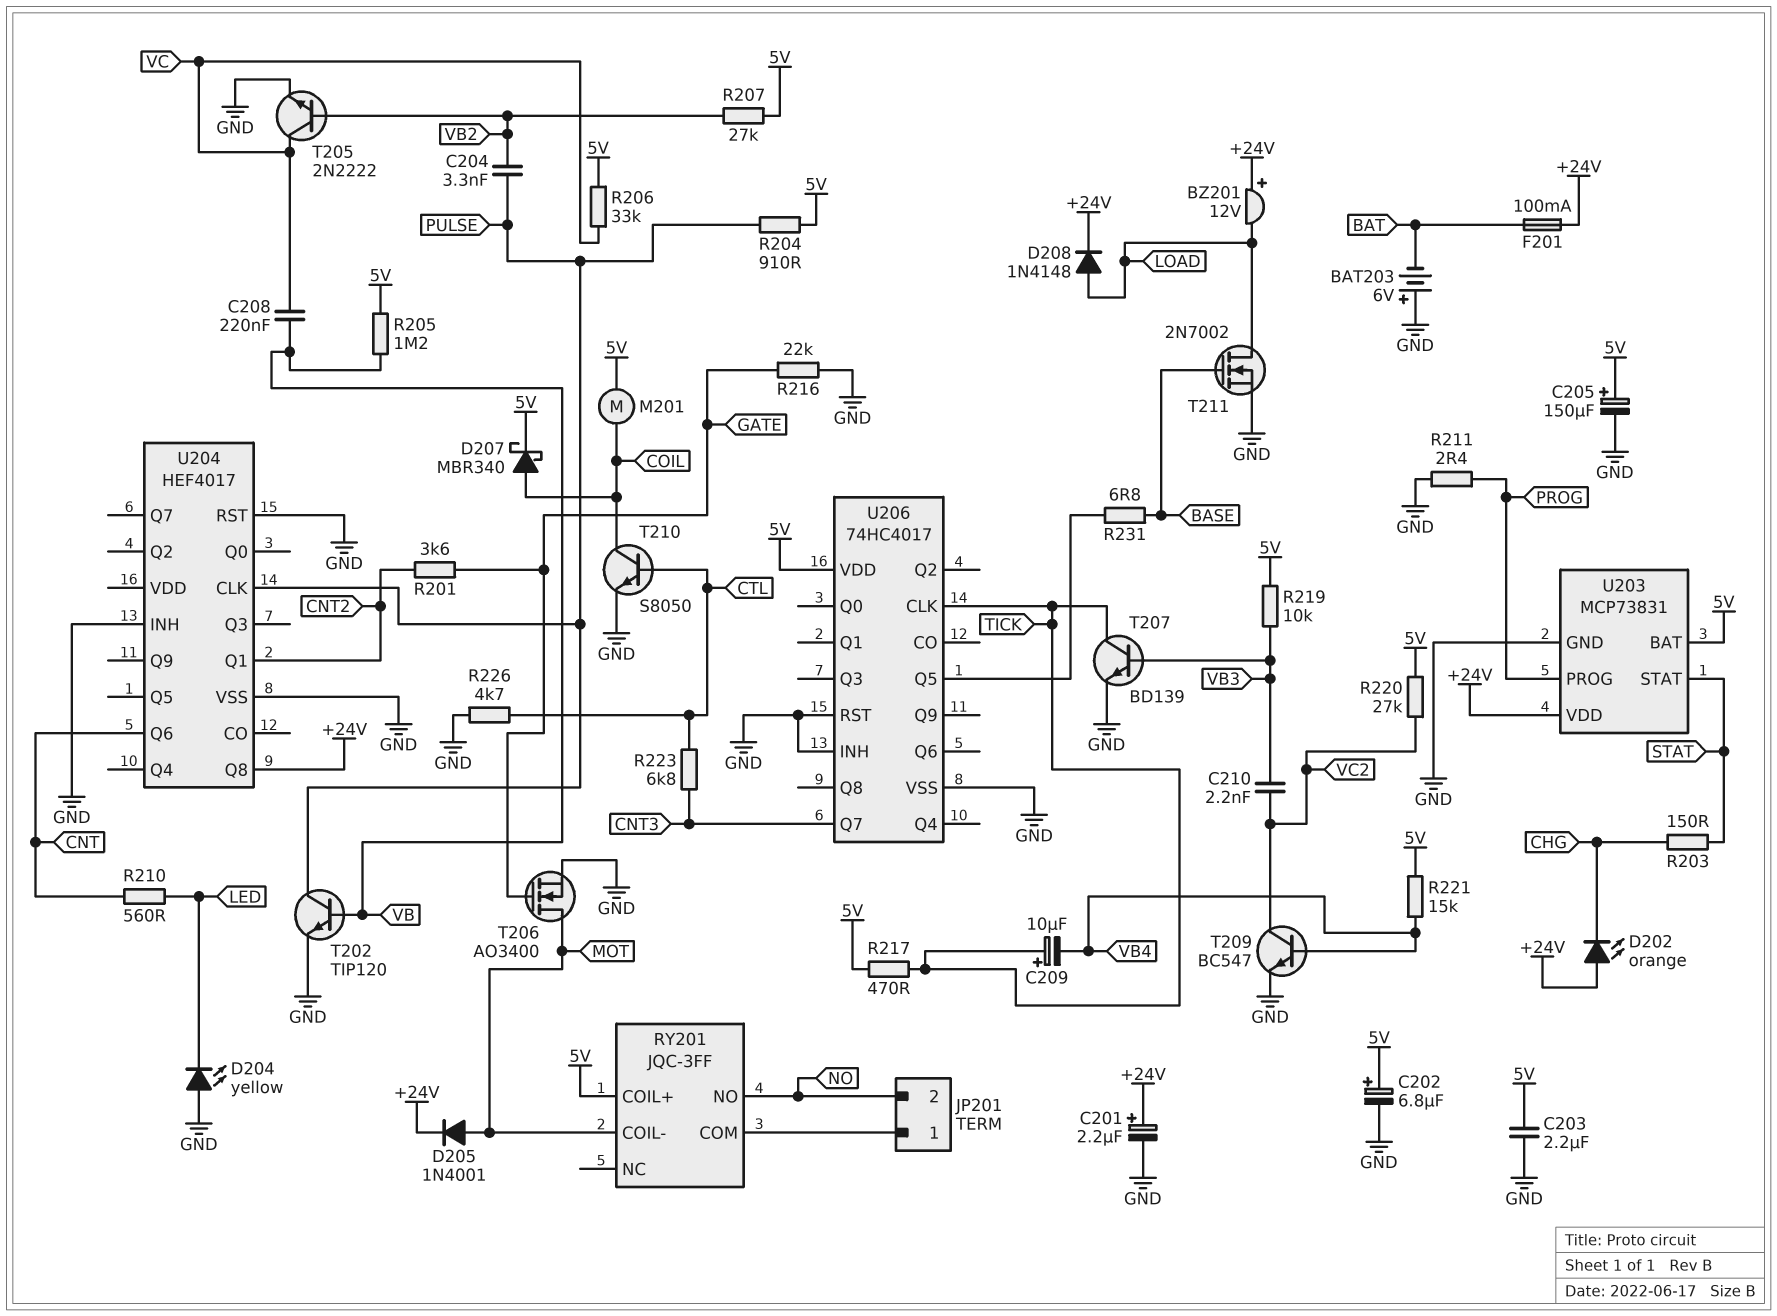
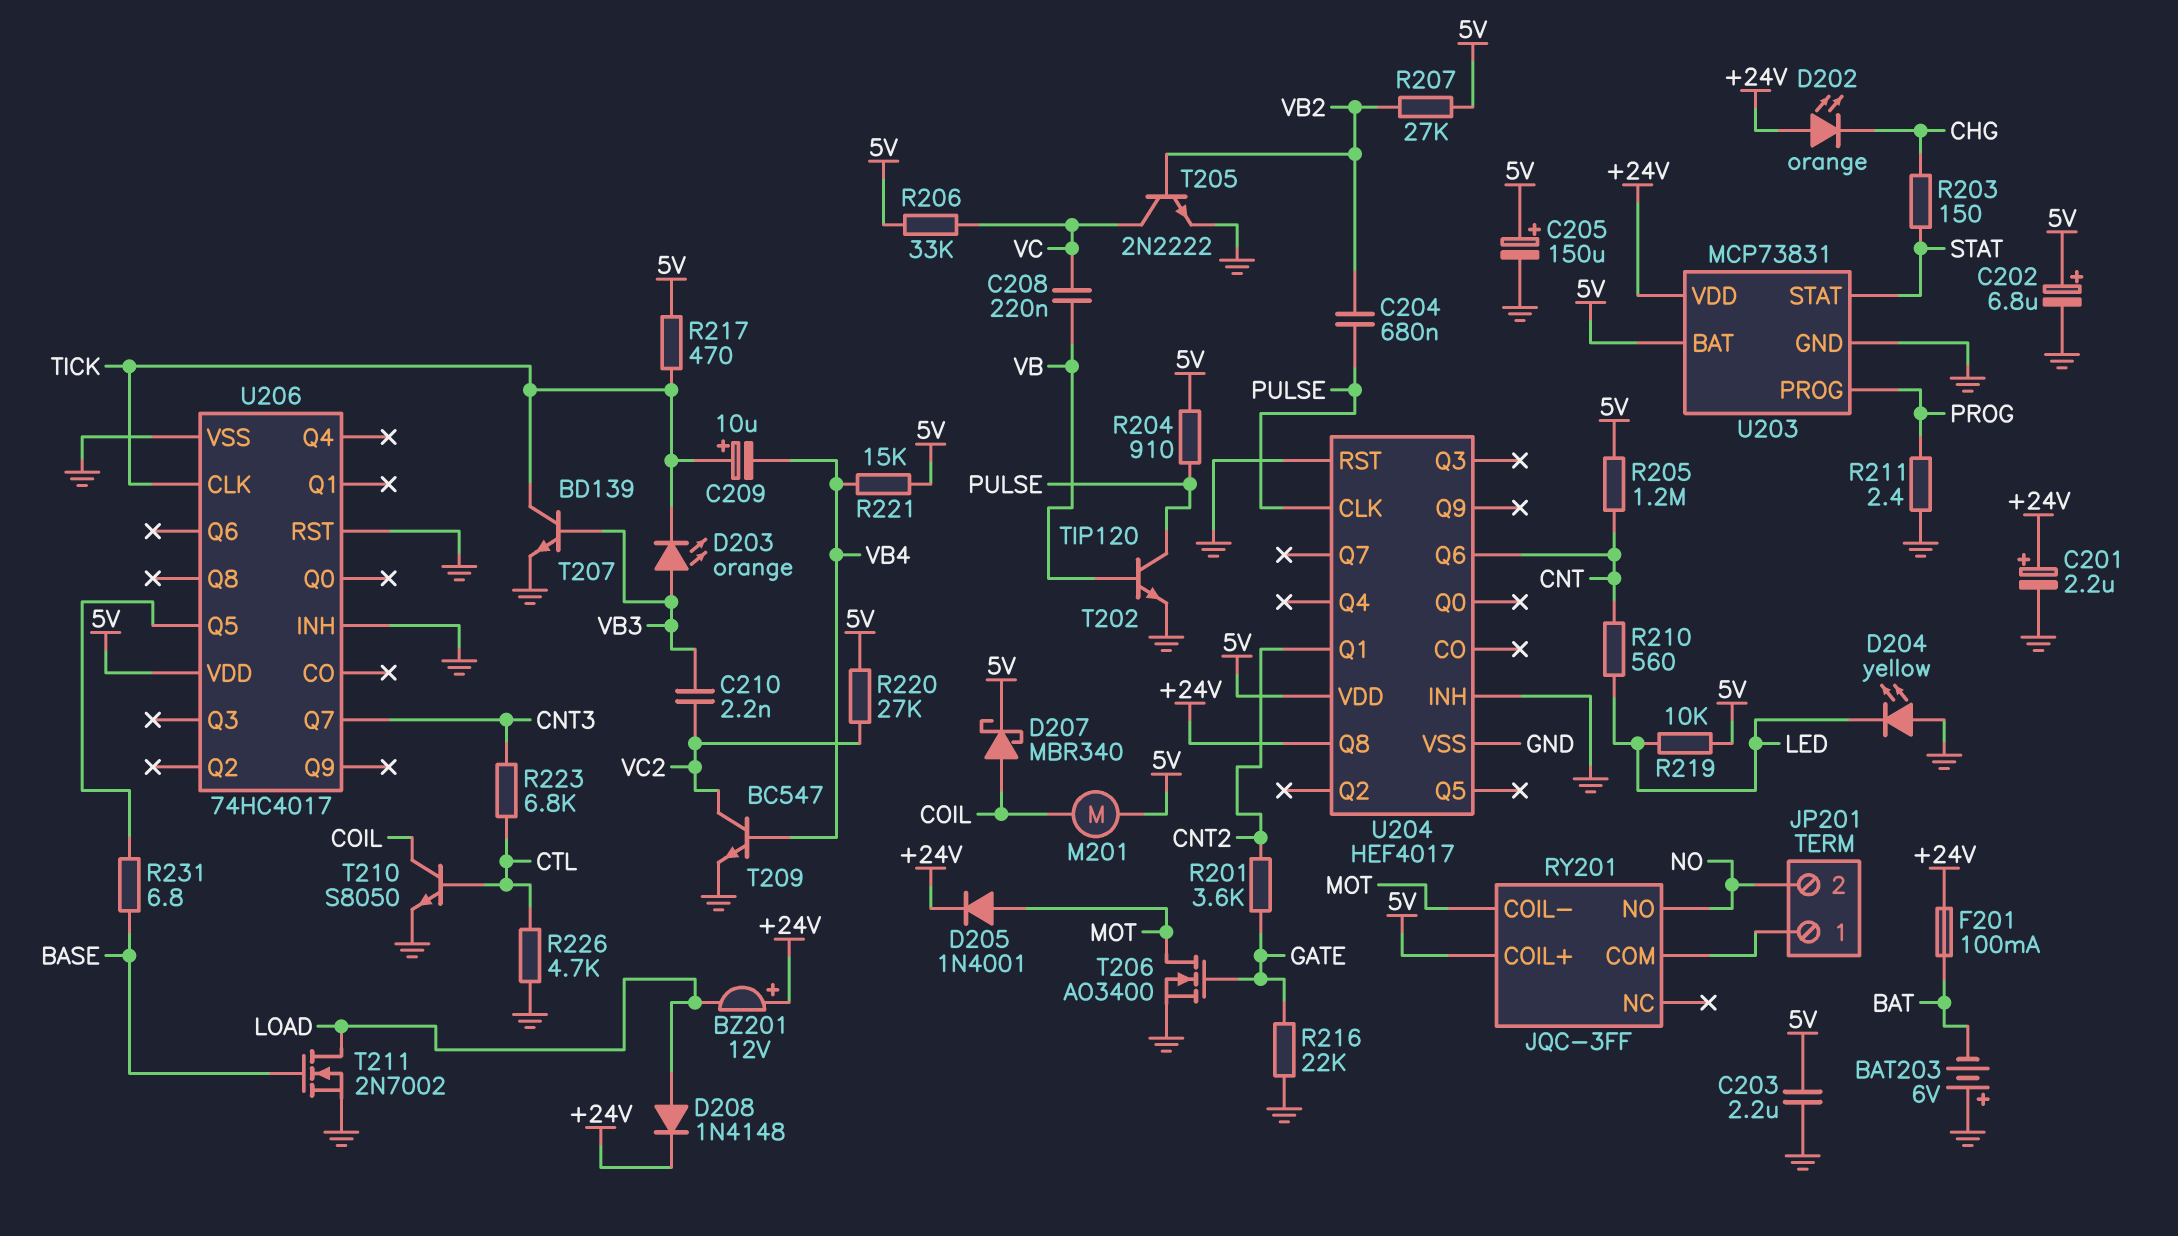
C204: 3.3nF (PULSE, VB2) -> 680nF (PULSE, VB2)
D203: none -> LED orange (A VB3, K TICK)
R205: 1.2M (5V, VB) -> 1.2M (5V, CNT)
R219: 10k (5V, VB3) -> 10k (5V, LED)
U204 pin VDD: none -> 5V

